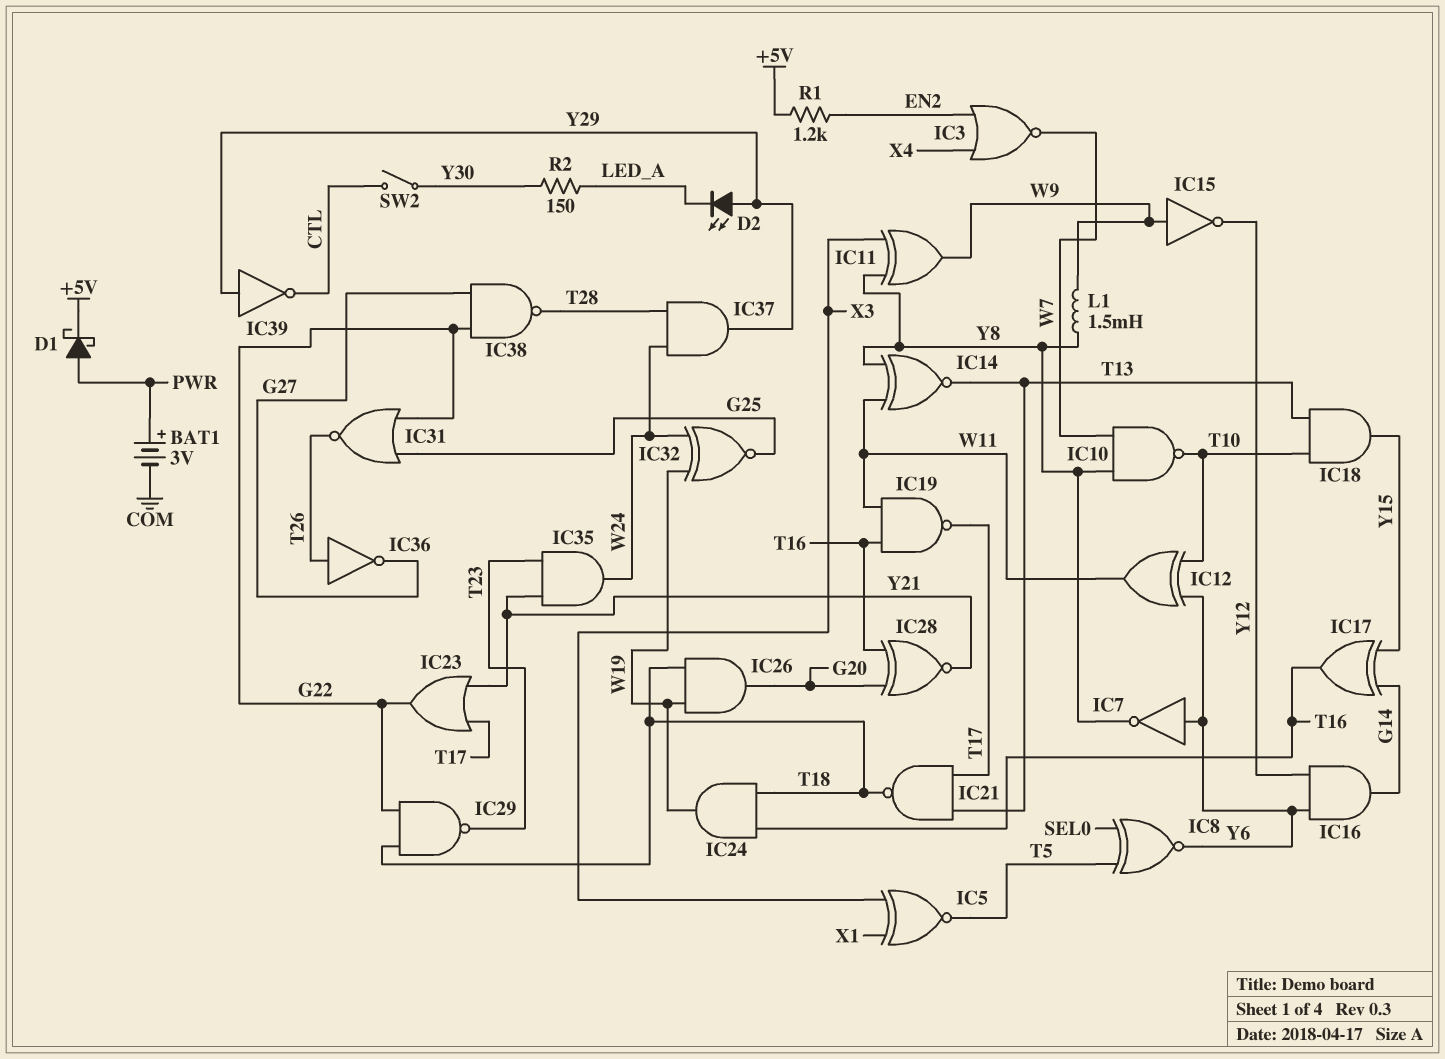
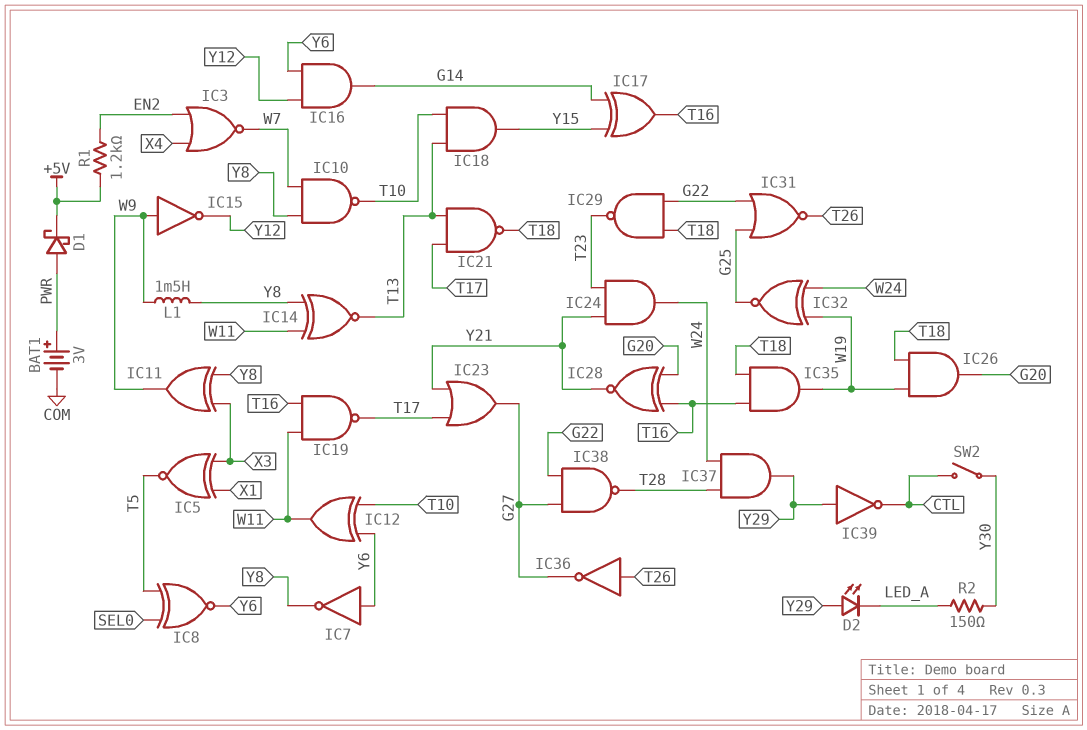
IC23: OR (in T17, in Y21, out G22) -> OR (in T17, in Y21, out G27)
IC24: AND (in T16, in T18, out W19) -> AND (in T23, in Y21, out W24)
IC35: AND (in T23, in Y21, out W24) -> AND (in T16, in T18, out W19)

